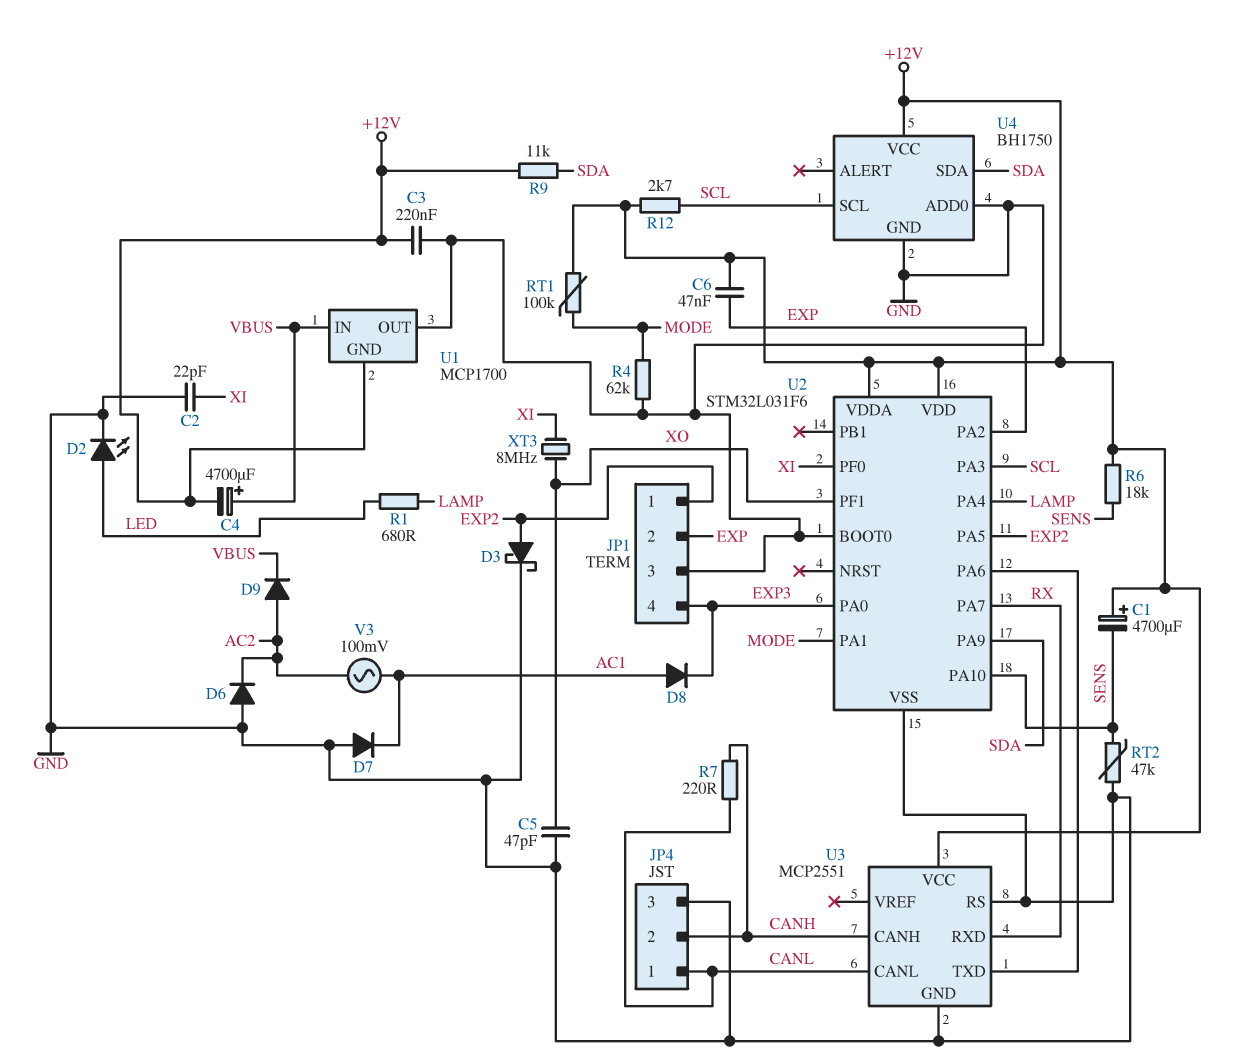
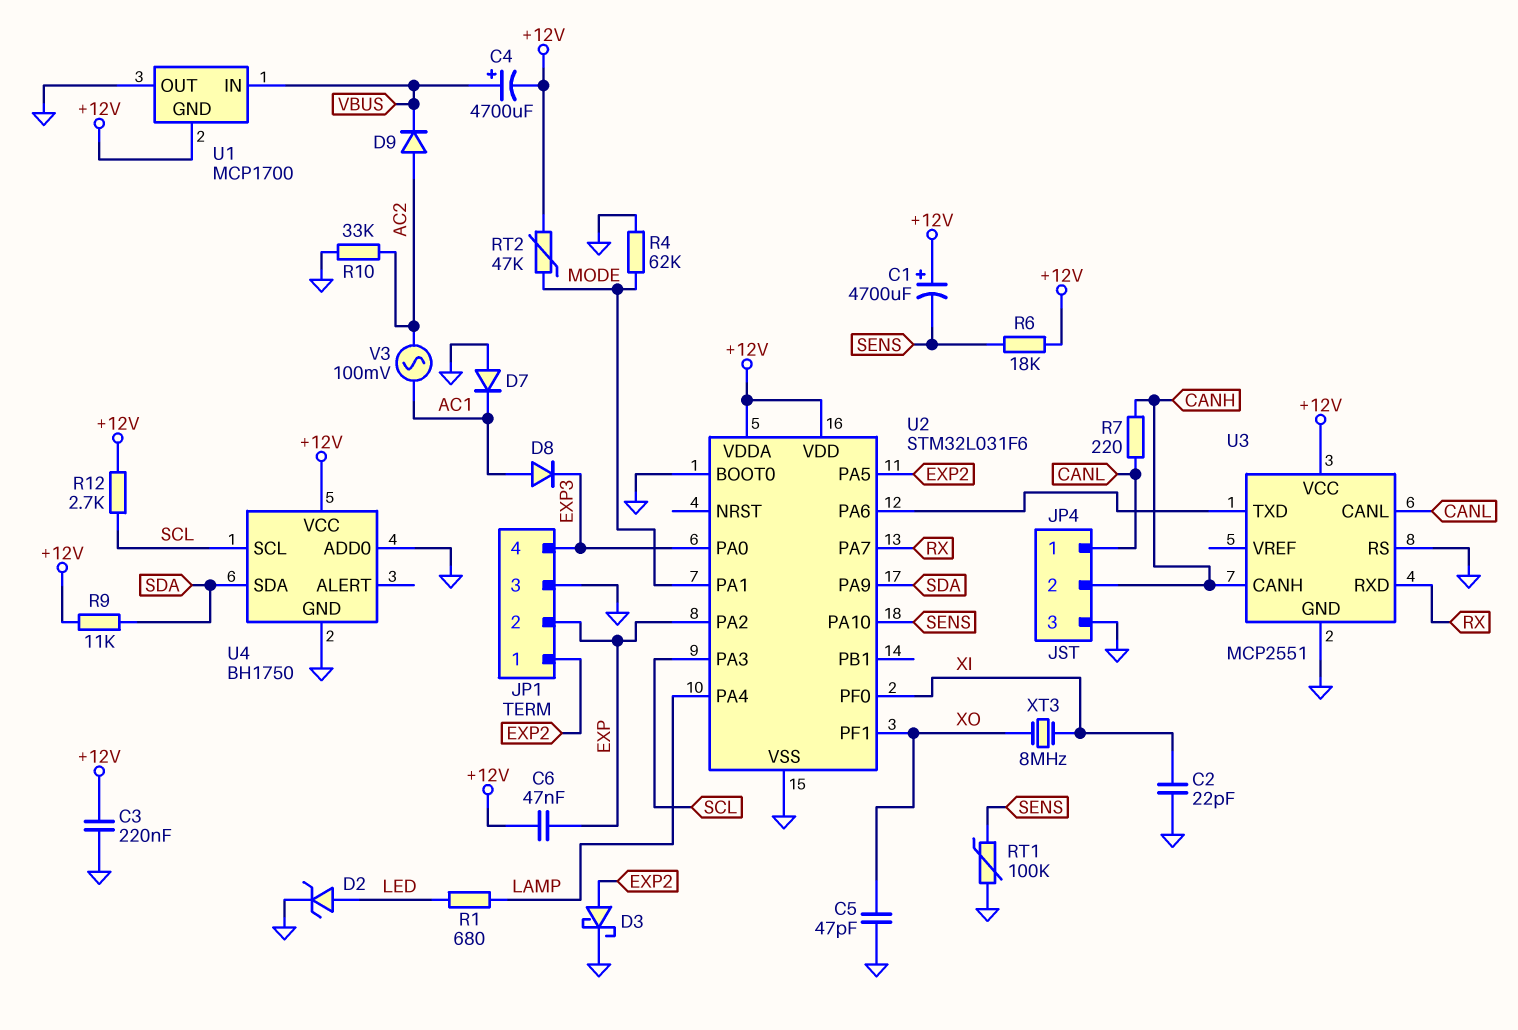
D2: LED (A LED, K GND) -> zener (A LED, K GND)
D6: diode (A GND, K AC2) -> none
R10: none -> 33k (AC2, GND)
RT1: 100k (+12V, MODE) -> 100k (GND, SENS)
RT2: 47k (GND, SENS) -> 47k (+12V, MODE)

